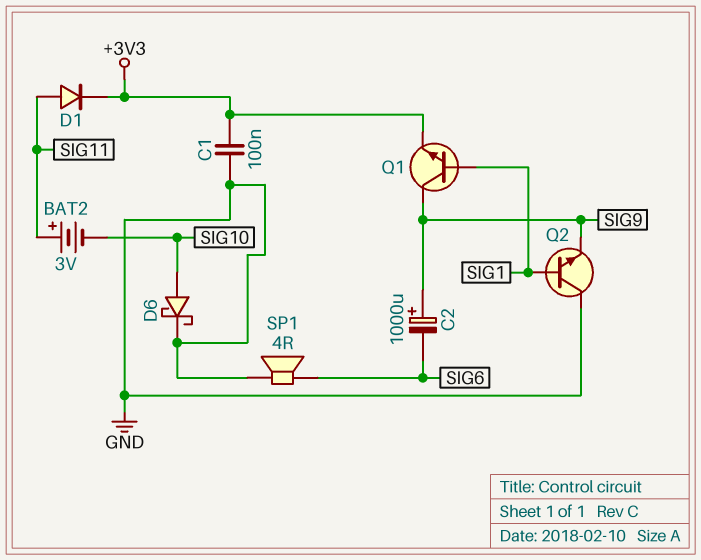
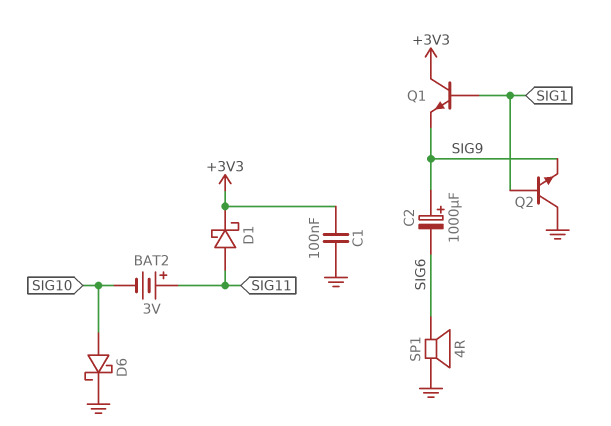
D1: diode (A SIG11, K +3V3) -> schottky (A SIG11, K +3V3)
Q1: NPN (B SIG1, C SIG9, E +3V3) -> NPN (B SIG1, C +3V3, E SIG9)

